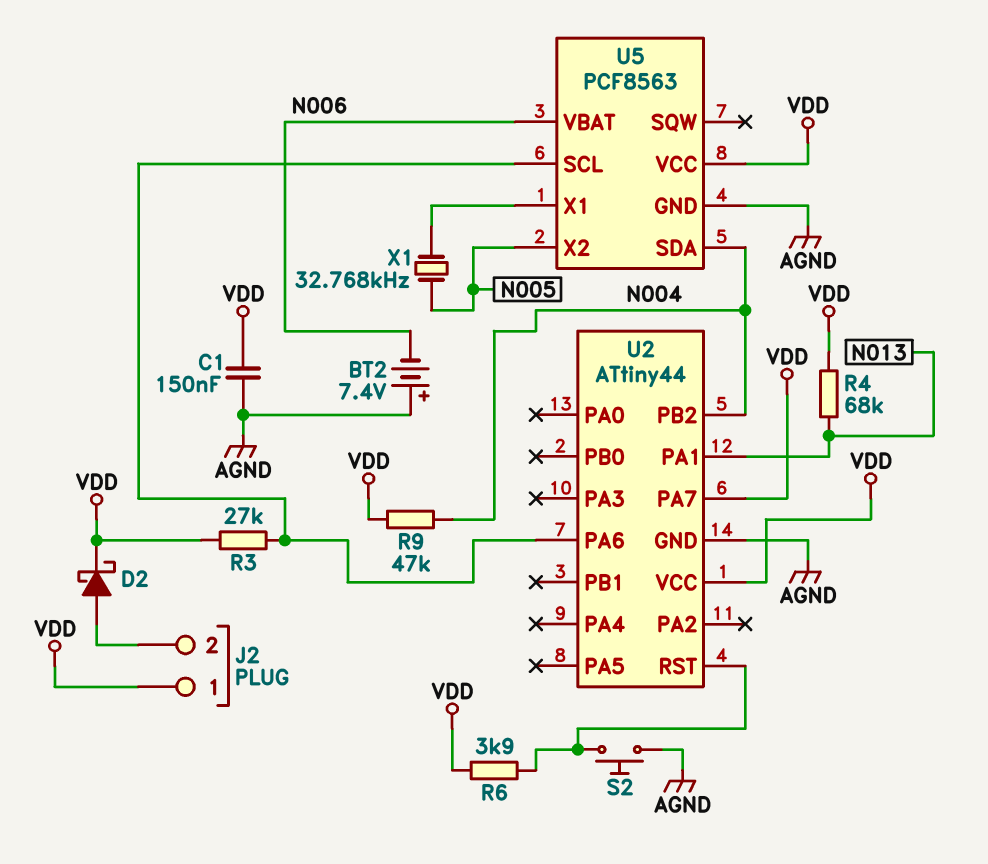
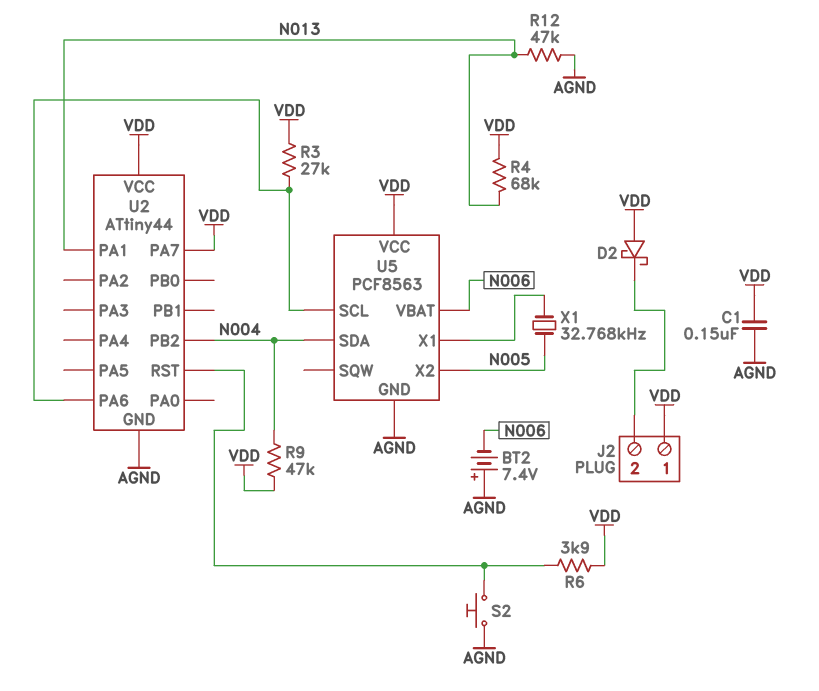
D2: schottky (A J2/2, K VDD) -> schottky (A VDD, K J2/2)
R12: none -> 47k (AGND, N013)

